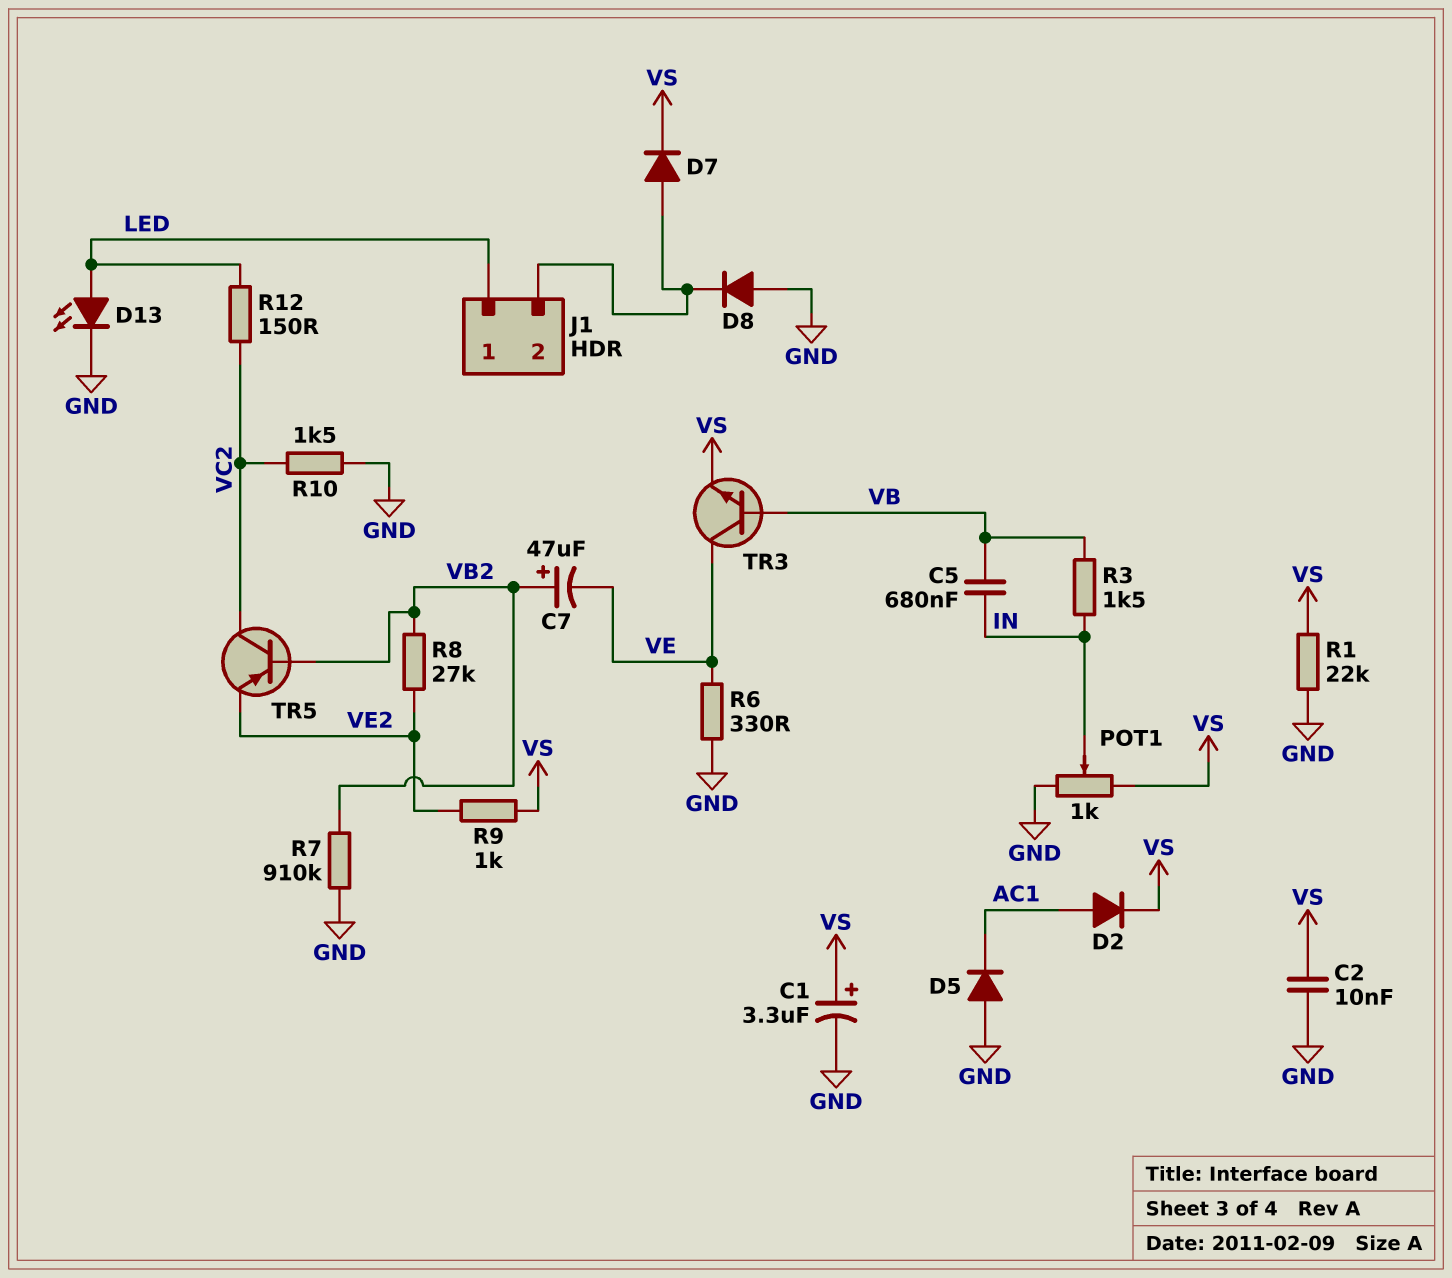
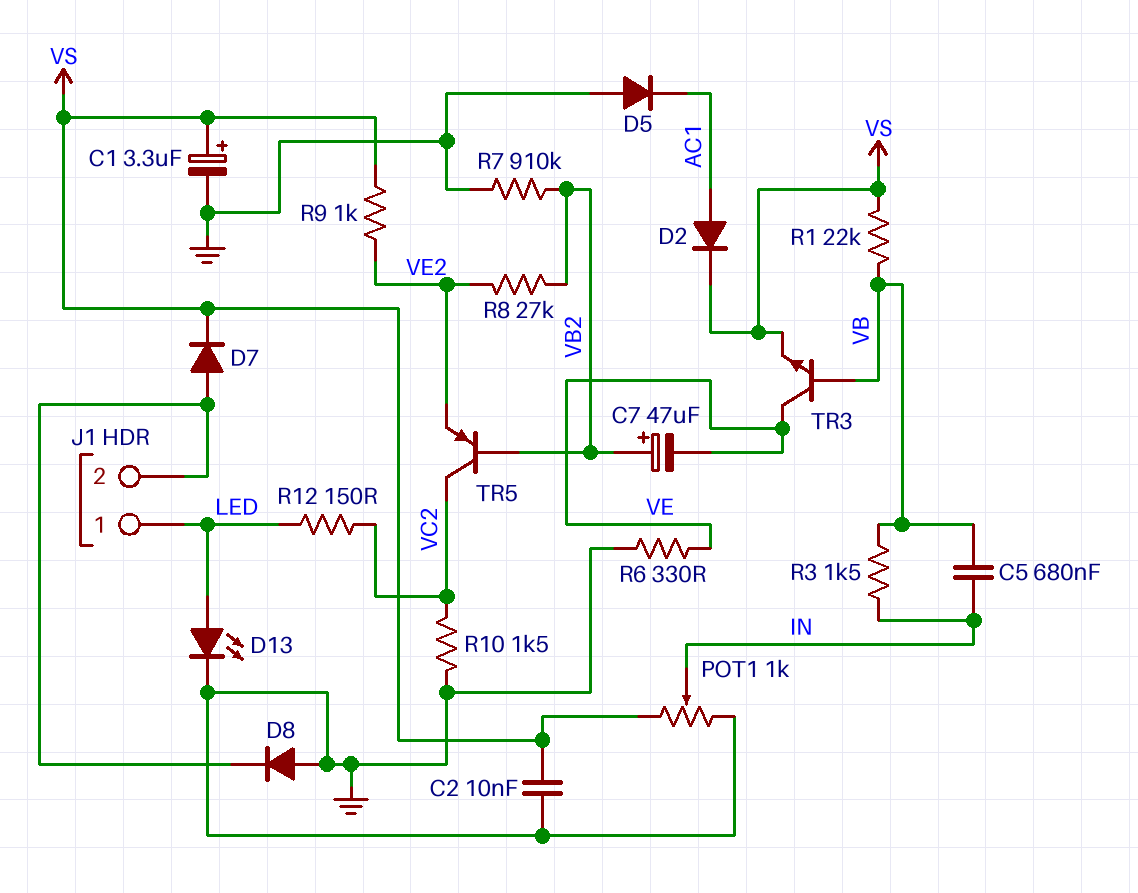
R1: 22k (GND, VS) -> 22k (VB, VS)

